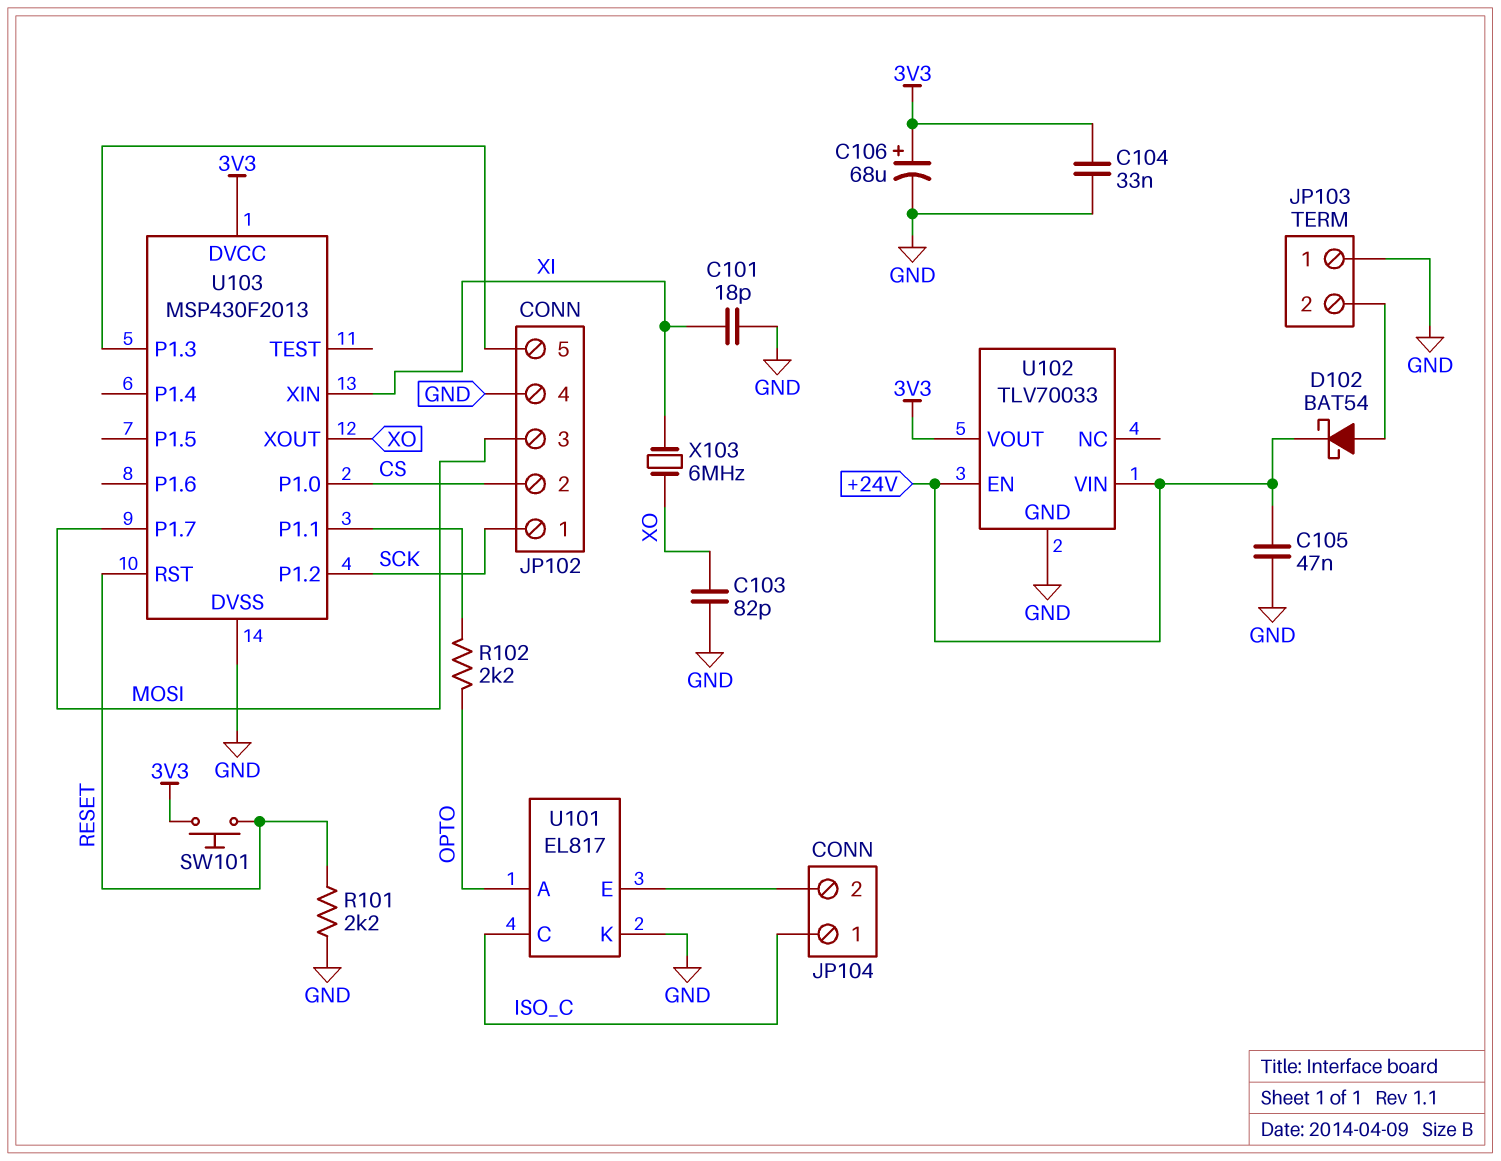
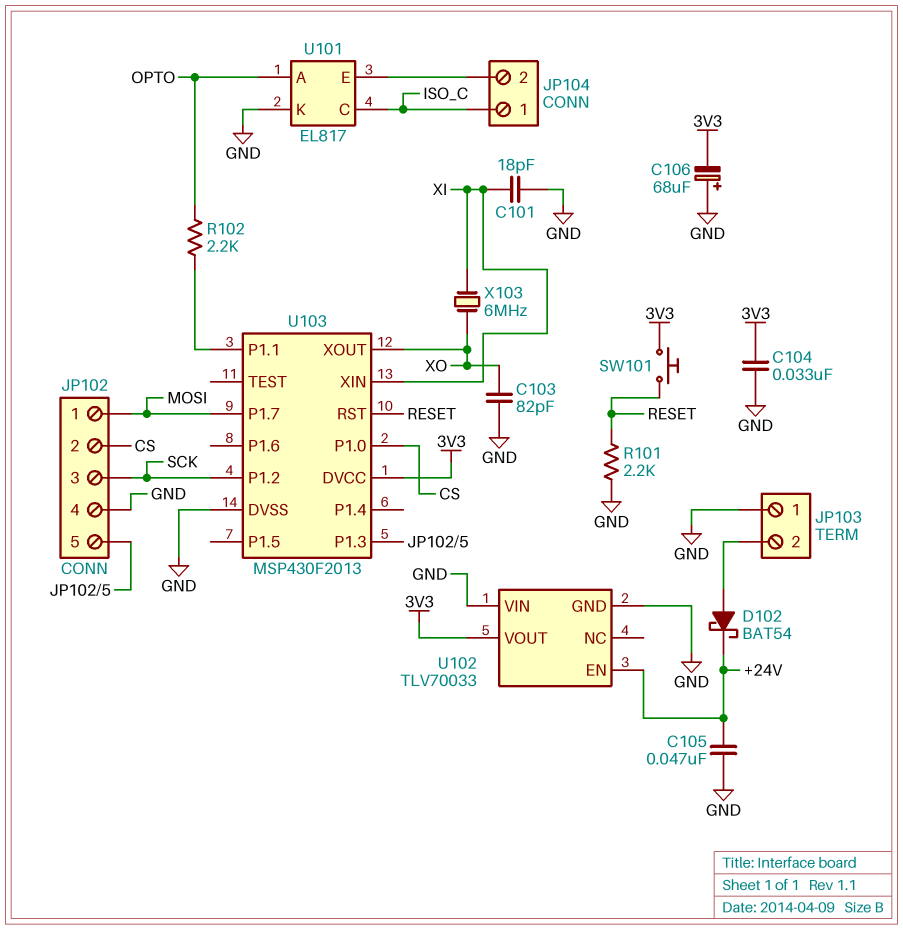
C106: 68uF (plus 3V3, minus GND) -> 68uF (plus GND, minus 3V3)
JP102 pin 1: SCK -> MOSI
JP102 pin 3: MOSI -> SCK
U102 pin VIN: +24V -> GND

